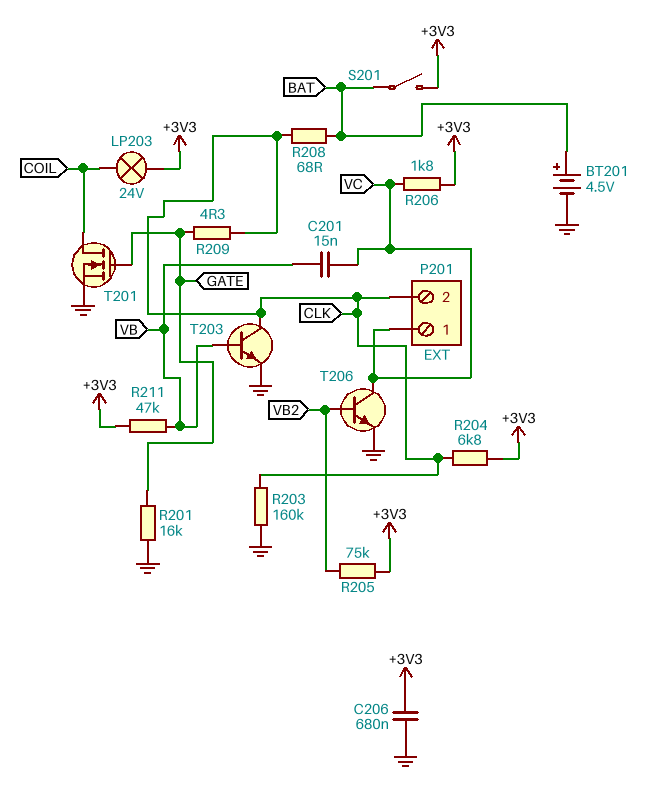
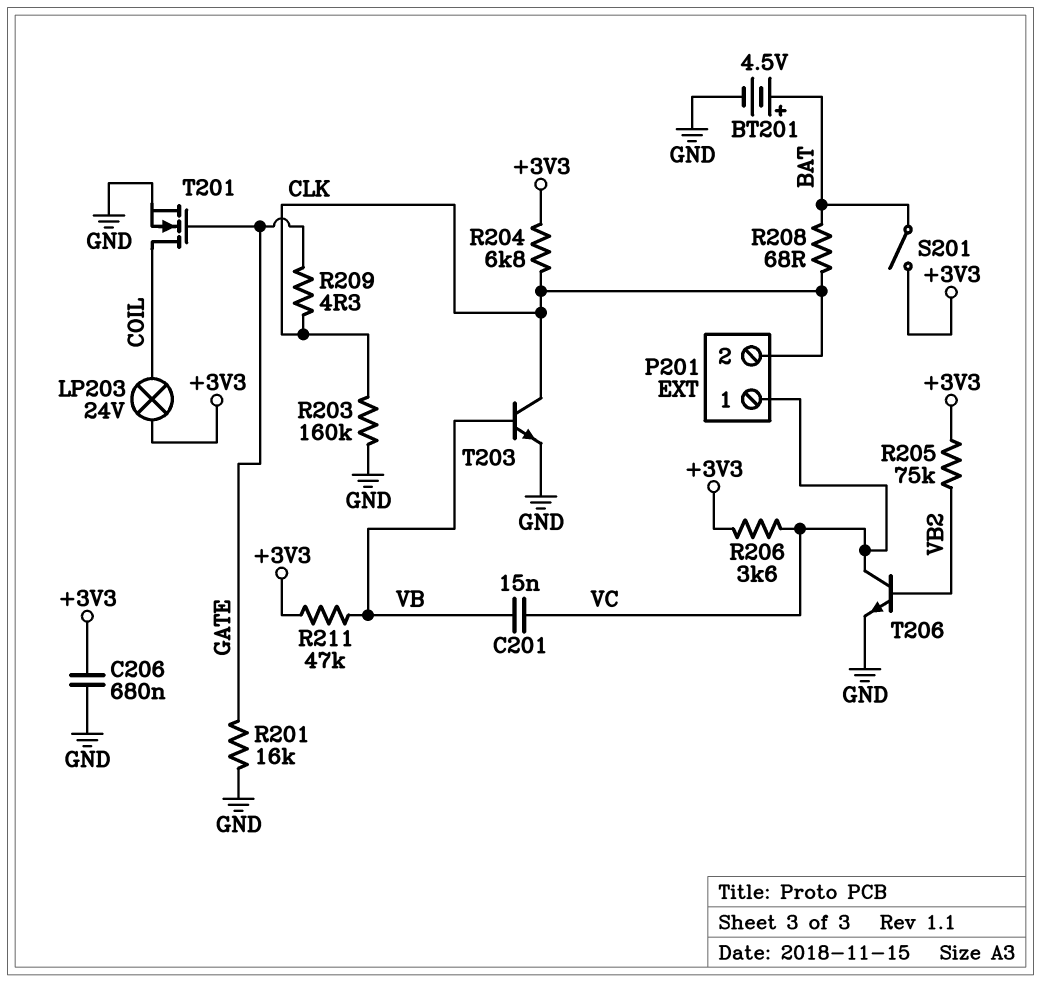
R206: 1.8k (+3V3, VC) -> 3.6k (+3V3, VC)

